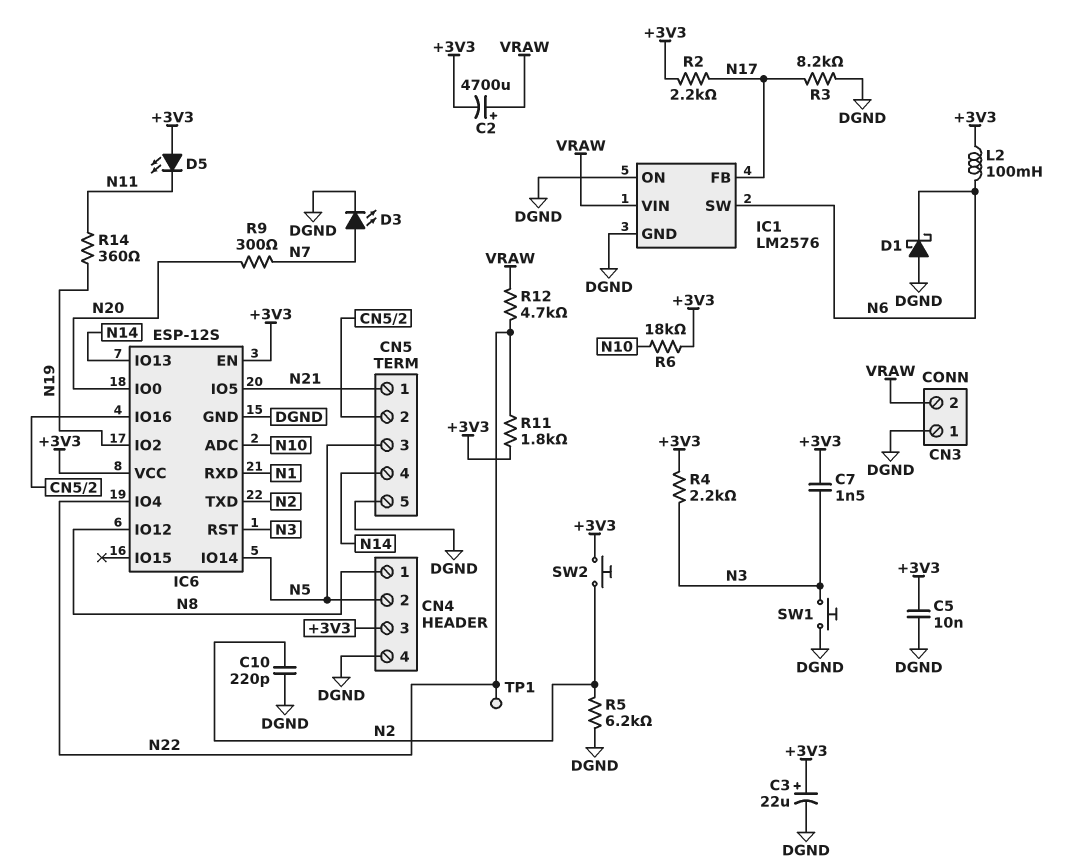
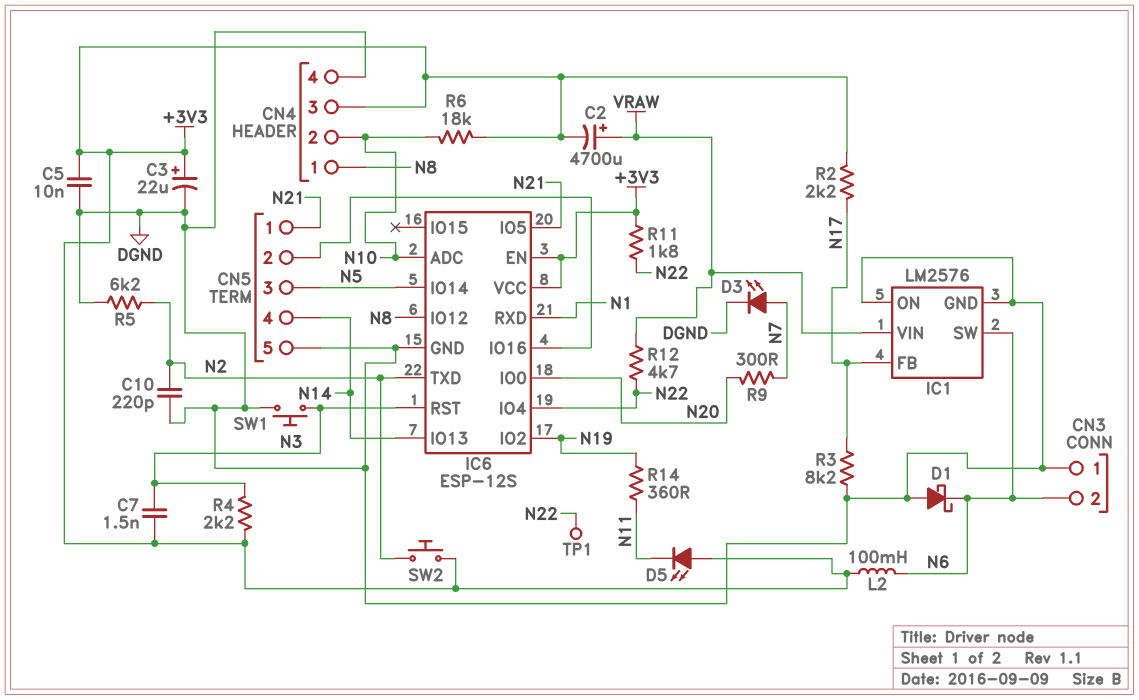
CN3 pin 2: VRAW -> N6
CN4 pin 2: N5 -> N10

